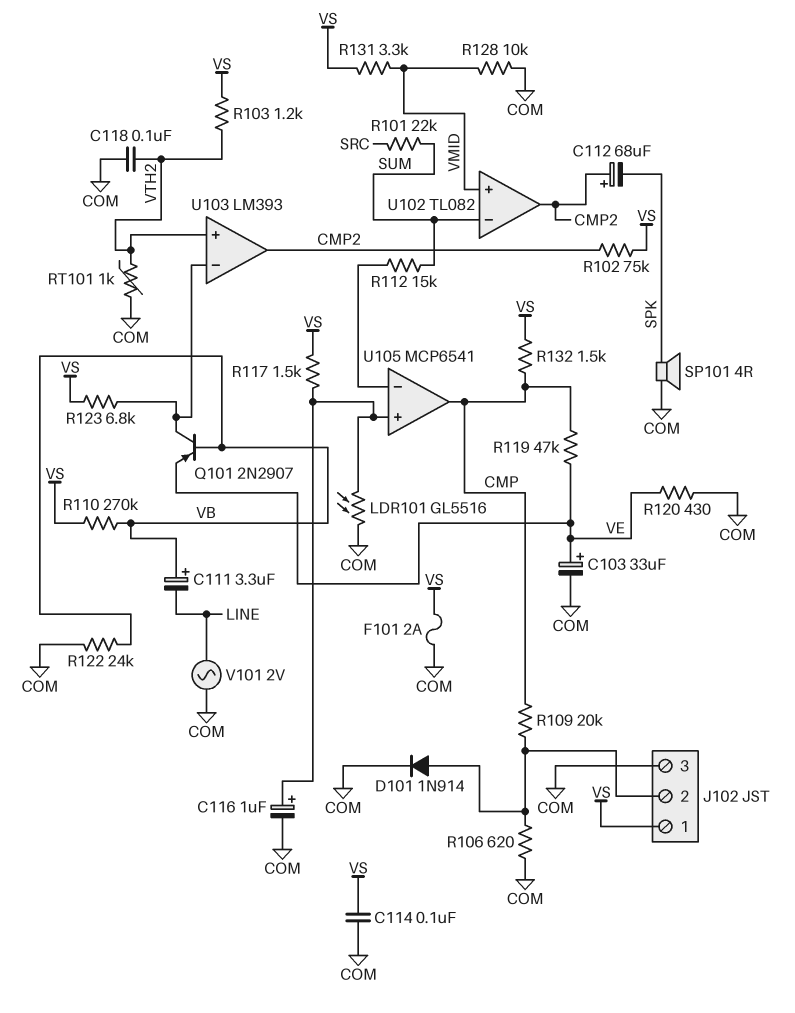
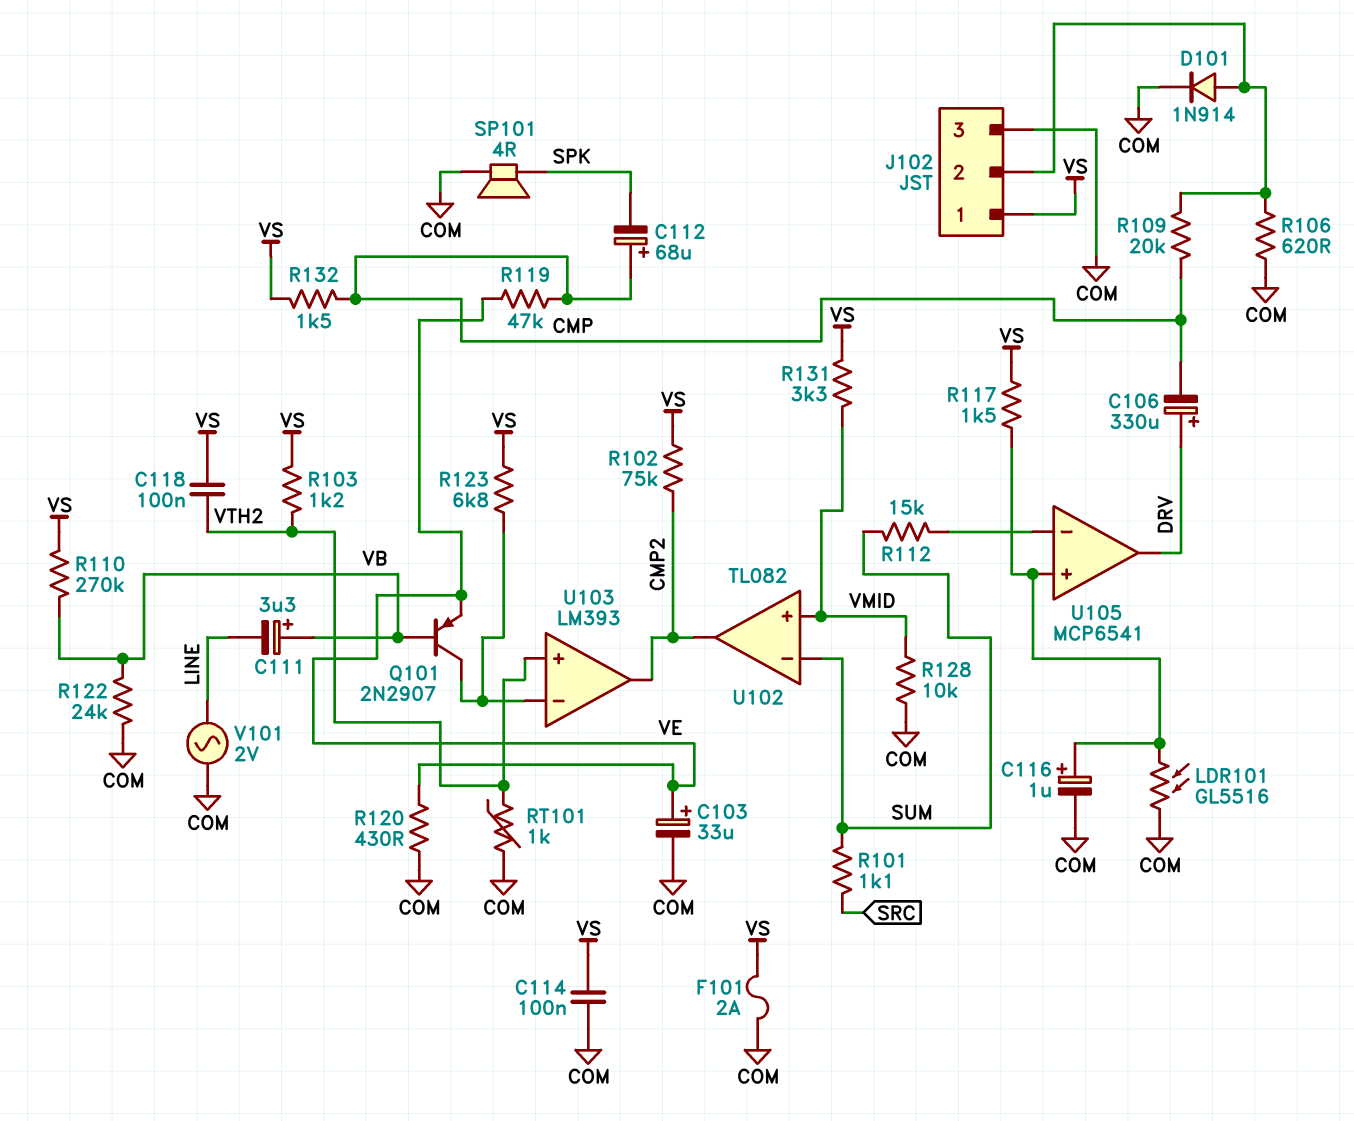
C106: none -> 330uF (plus DRV, minus CMP)
C112: 68uF (plus CMP2, minus SPK) -> 68uF (plus CMP, minus SPK)
C118: 100nF (COM, VTH2) -> 100nF (VS, VTH2)
R101: 22k (SRC, SUM) -> 1.1k (SRC, SUM)
U105 pin out: CMP -> DRV

